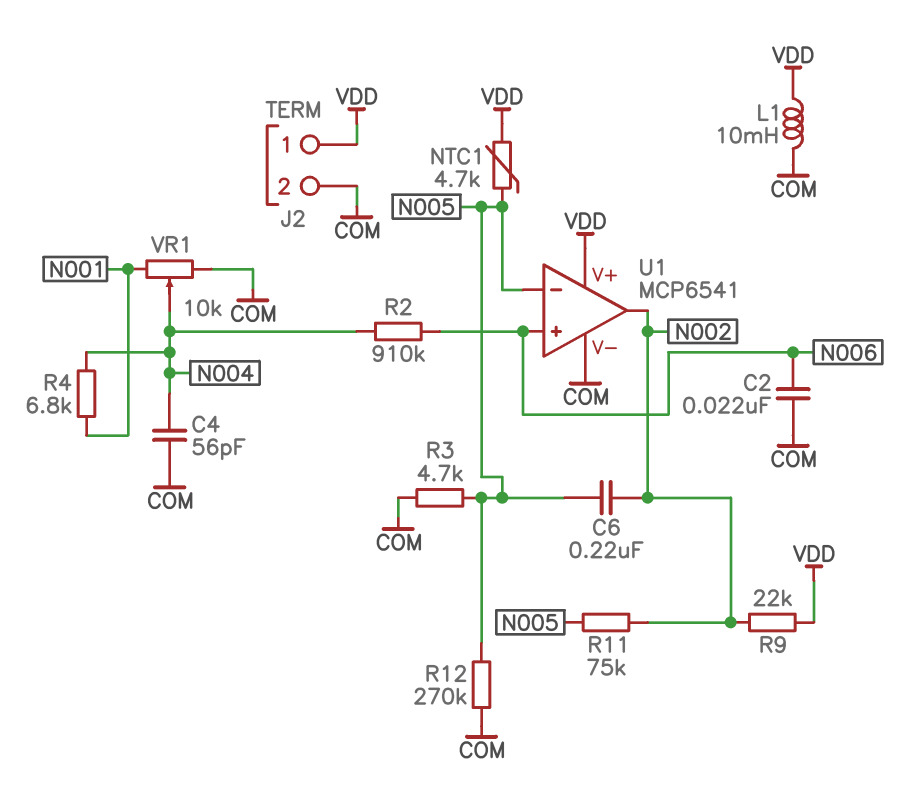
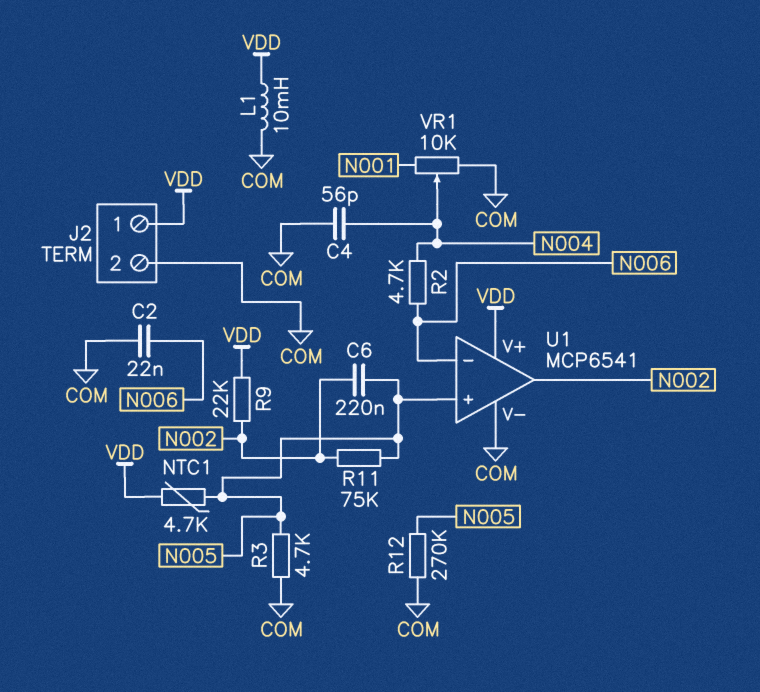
R2: 910k (N004, N006) -> 4.7k (N004, N006)
R4: 6.8k (N001, N004) -> none
U1 pin in+: N006 -> N005
U1 pin in-: N005 -> N006

